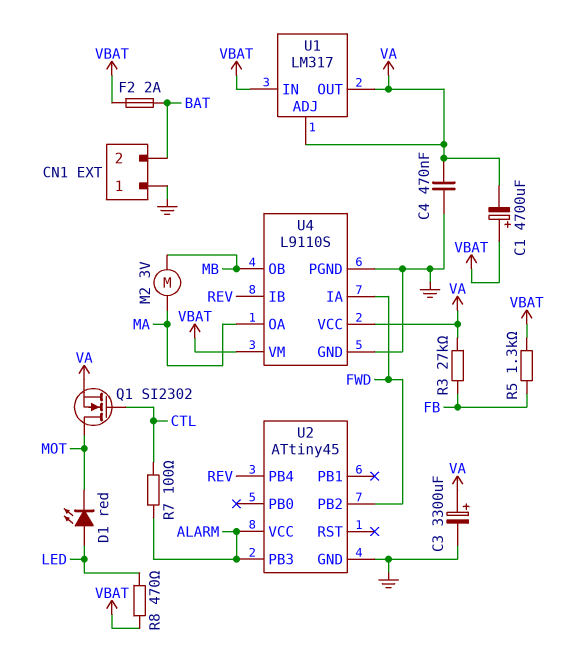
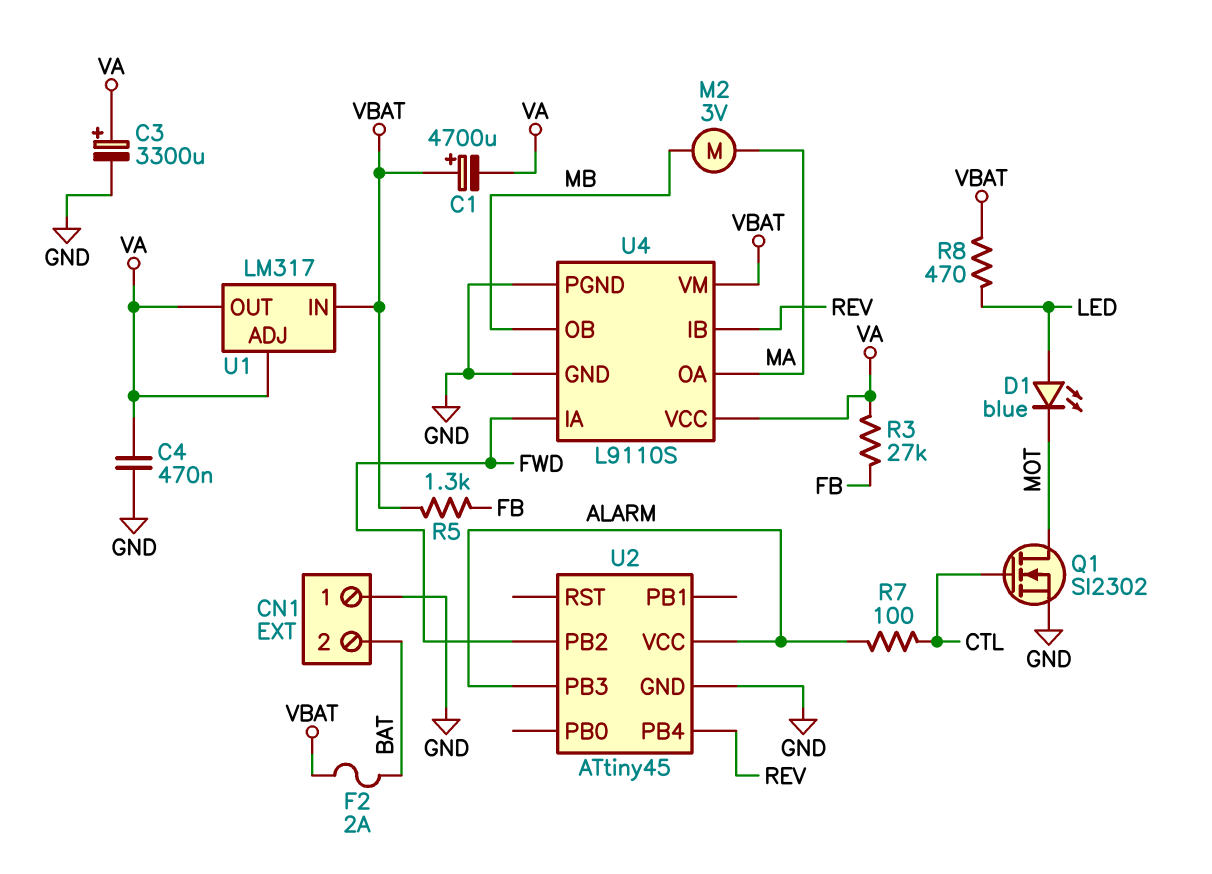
D1: LED red (A LED, K MOT) -> LED blue (A LED, K MOT)
Q1: NMOS SI2302 (G CTL, D MOT, S VA) -> NMOS SI2302 (G CTL, D MOT, S GND)

